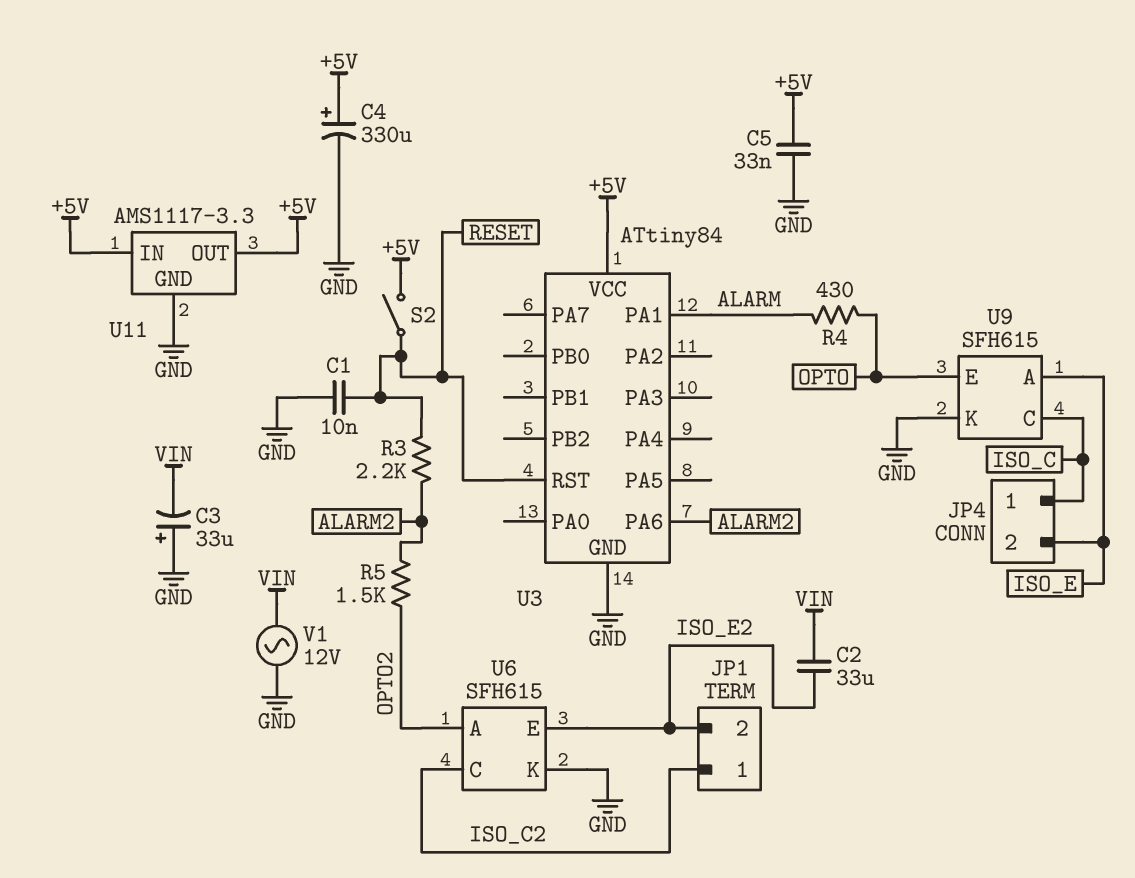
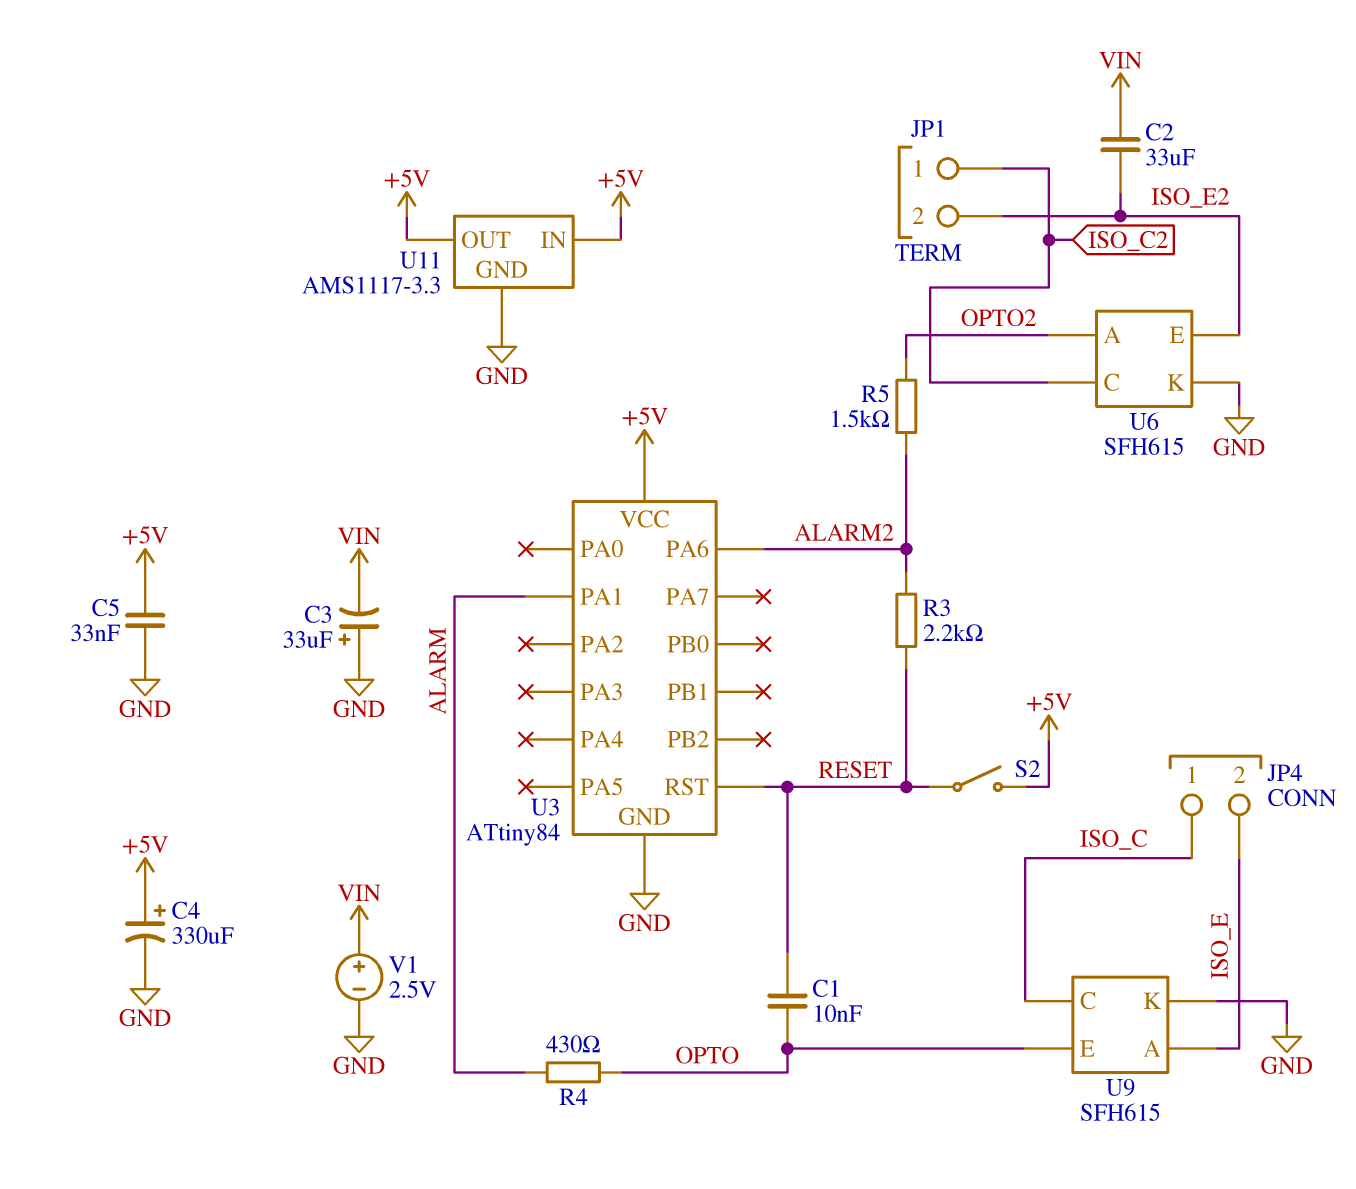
C1: 10nF (GND, RESET) -> 10nF (OPTO, RESET)
V1: AC 12V (GND, VIN) -> 2.5V (plus VIN, minus GND)

